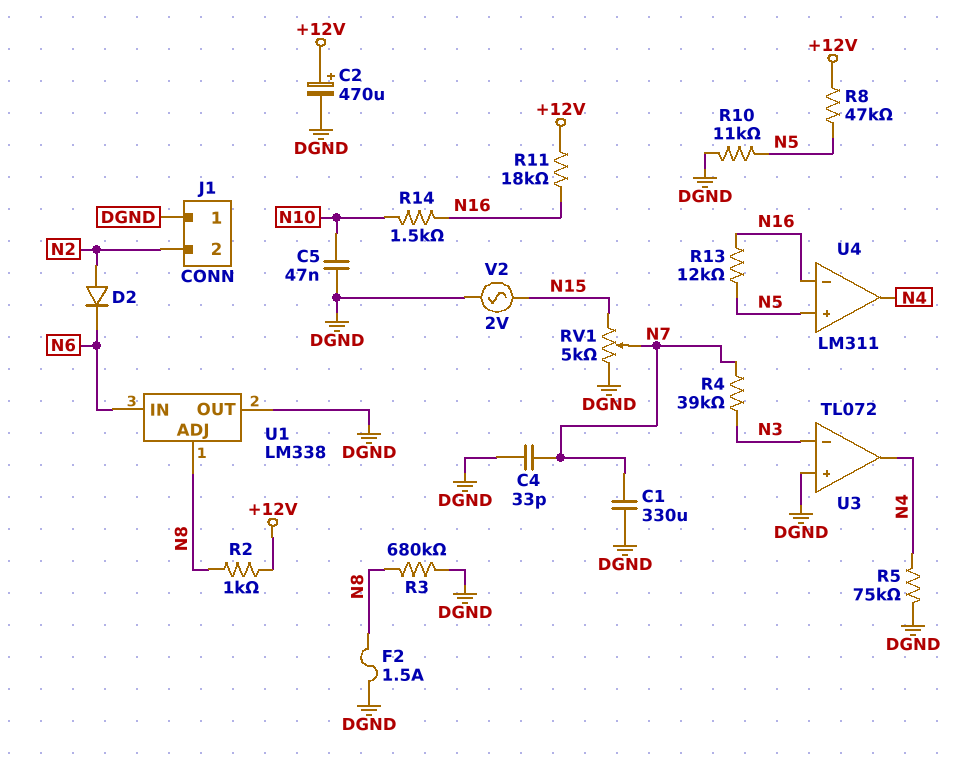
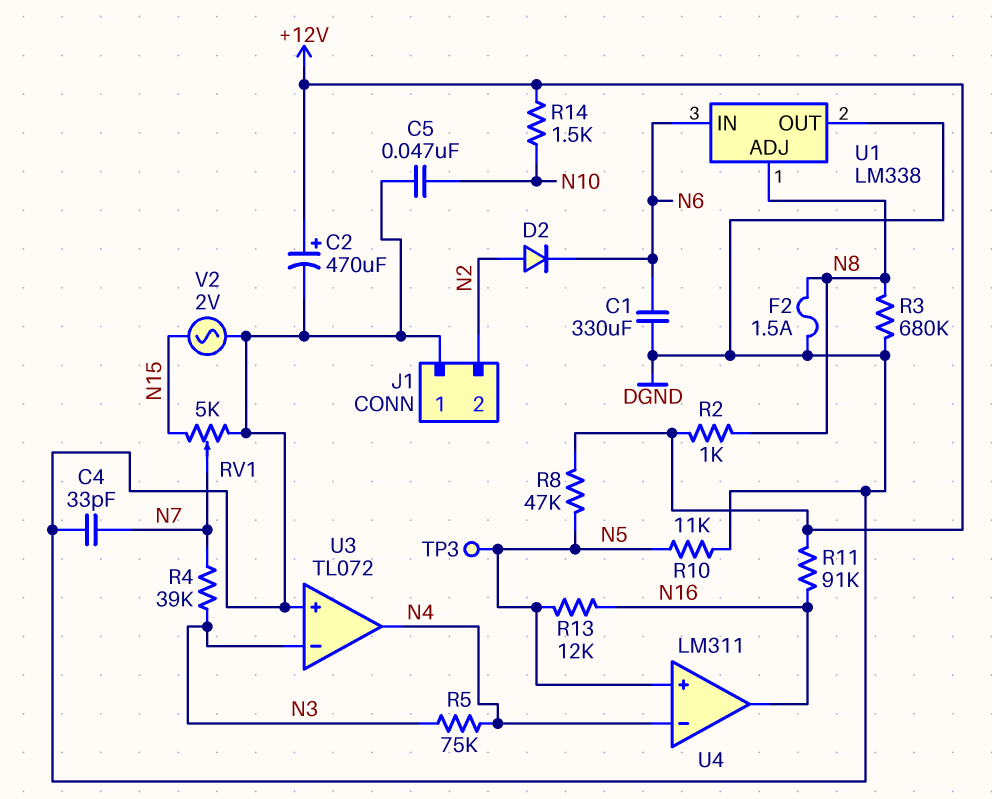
C1: 330uF (DGND, N7) -> 330uF (DGND, N6)
R5: 75k (DGND, N4) -> 75k (N3, N4)
R11: 18k (+12V, N16) -> 91k (+12V, N16)
R14: 1.5k (N10, N16) -> 1.5k (+12V, N10)
TP3: none -> test point (N5)
U4 pin in-: N16 -> N4
U4 pin out: N4 -> N16

